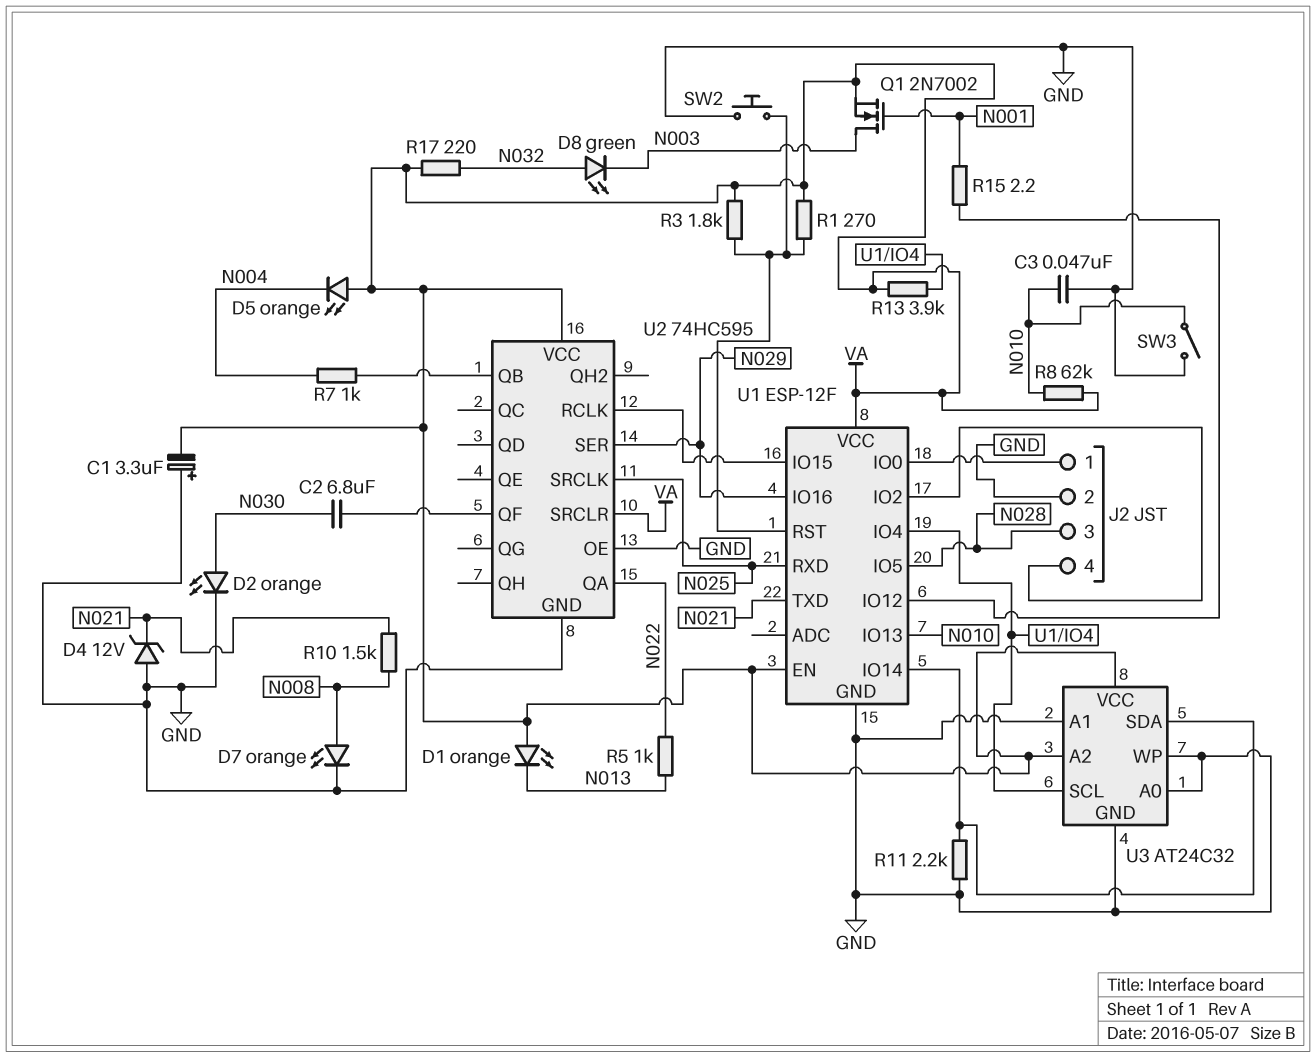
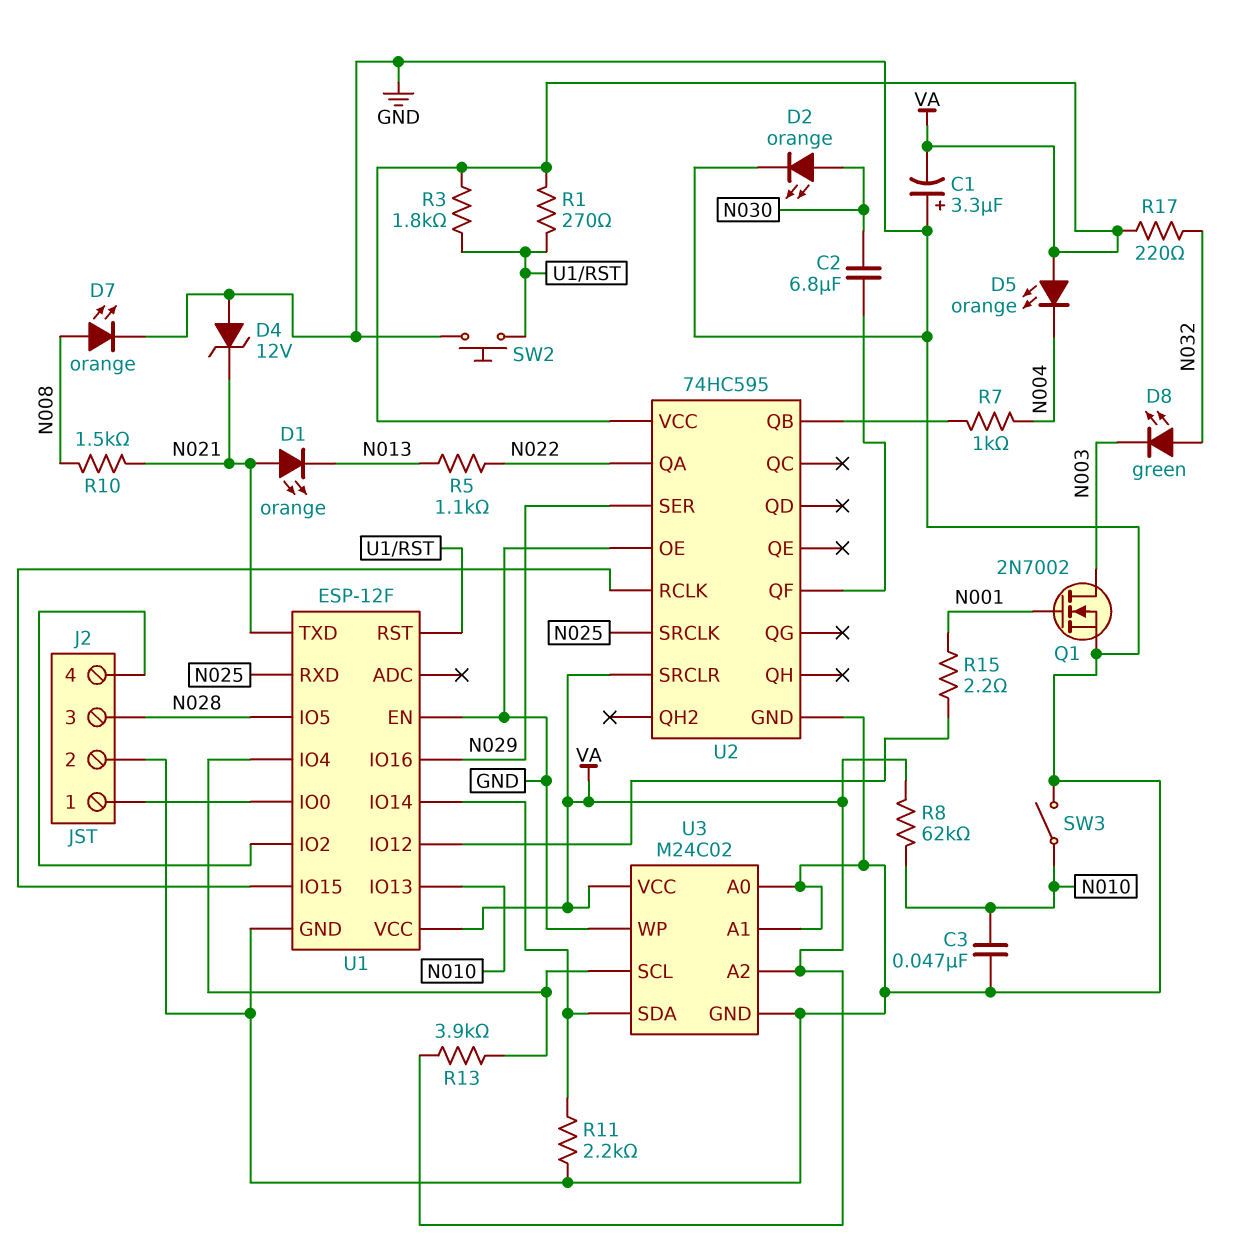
D1: LED orange (A VA, K N013) -> LED orange (A N021, K N013)
Q1: NMOS 2N7002 (G N001, D N003, S VA) -> NMOS 2N7002 (G N001, D N003, S GND)
R5: 1k (N013, N022) -> 1.1k (N013, N022)
U1 pin EN: VA -> GND
U3: AT24C32 -> M24C02

